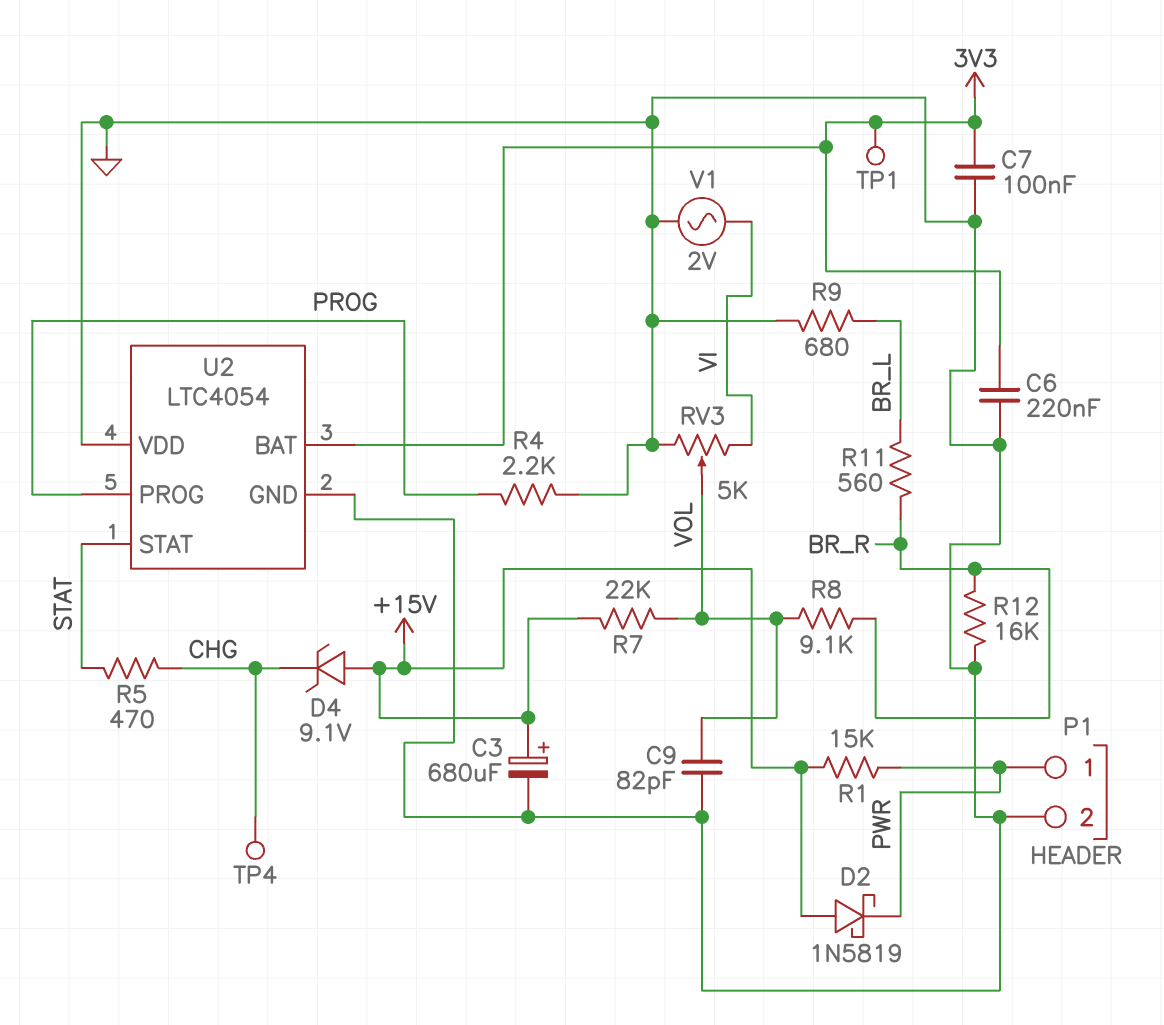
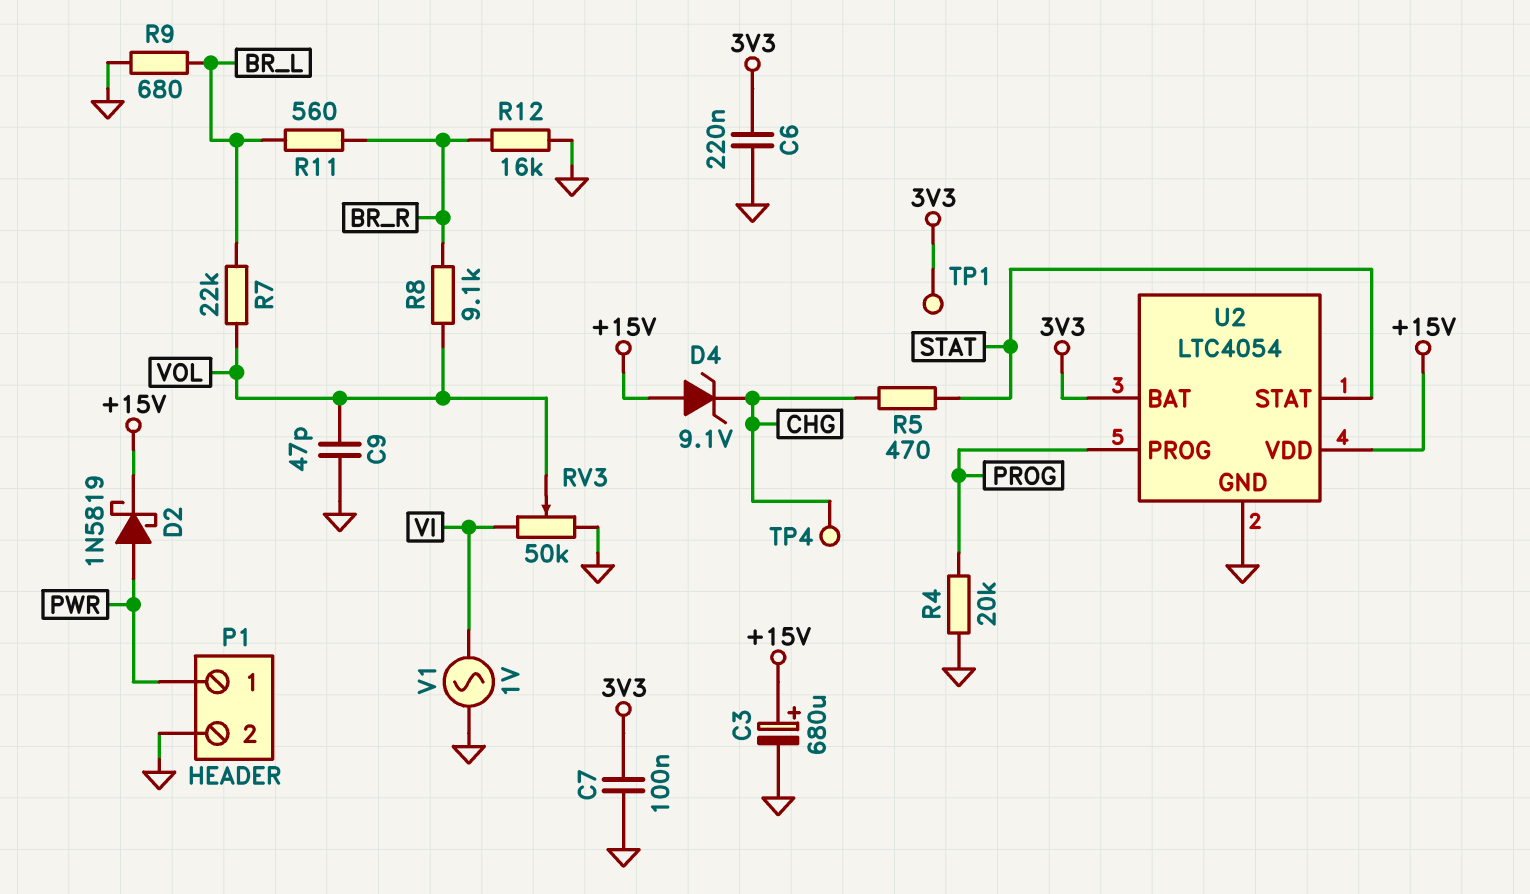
C9: 82pF (GND, VOL) -> 47pF (GND, VOL)
D2: schottky 1N5819 (A +15V, K PWR) -> schottky 1N5819 (A PWR, K +15V)
R1: 15k (+15V, PWR) -> none
R4: 2.2k (GND, PROG) -> 20k (GND, PROG)
R7: 22k (+15V, VOL) -> 22k (BR_L, VOL)
RV3: 5k (GND, VI, wiper VOL) -> 50k (GND, VI, wiper VOL)
U2 pin VDD: GND -> +15V
V1: AC 2V (GND, VI) -> AC 1V (GND, VI)

